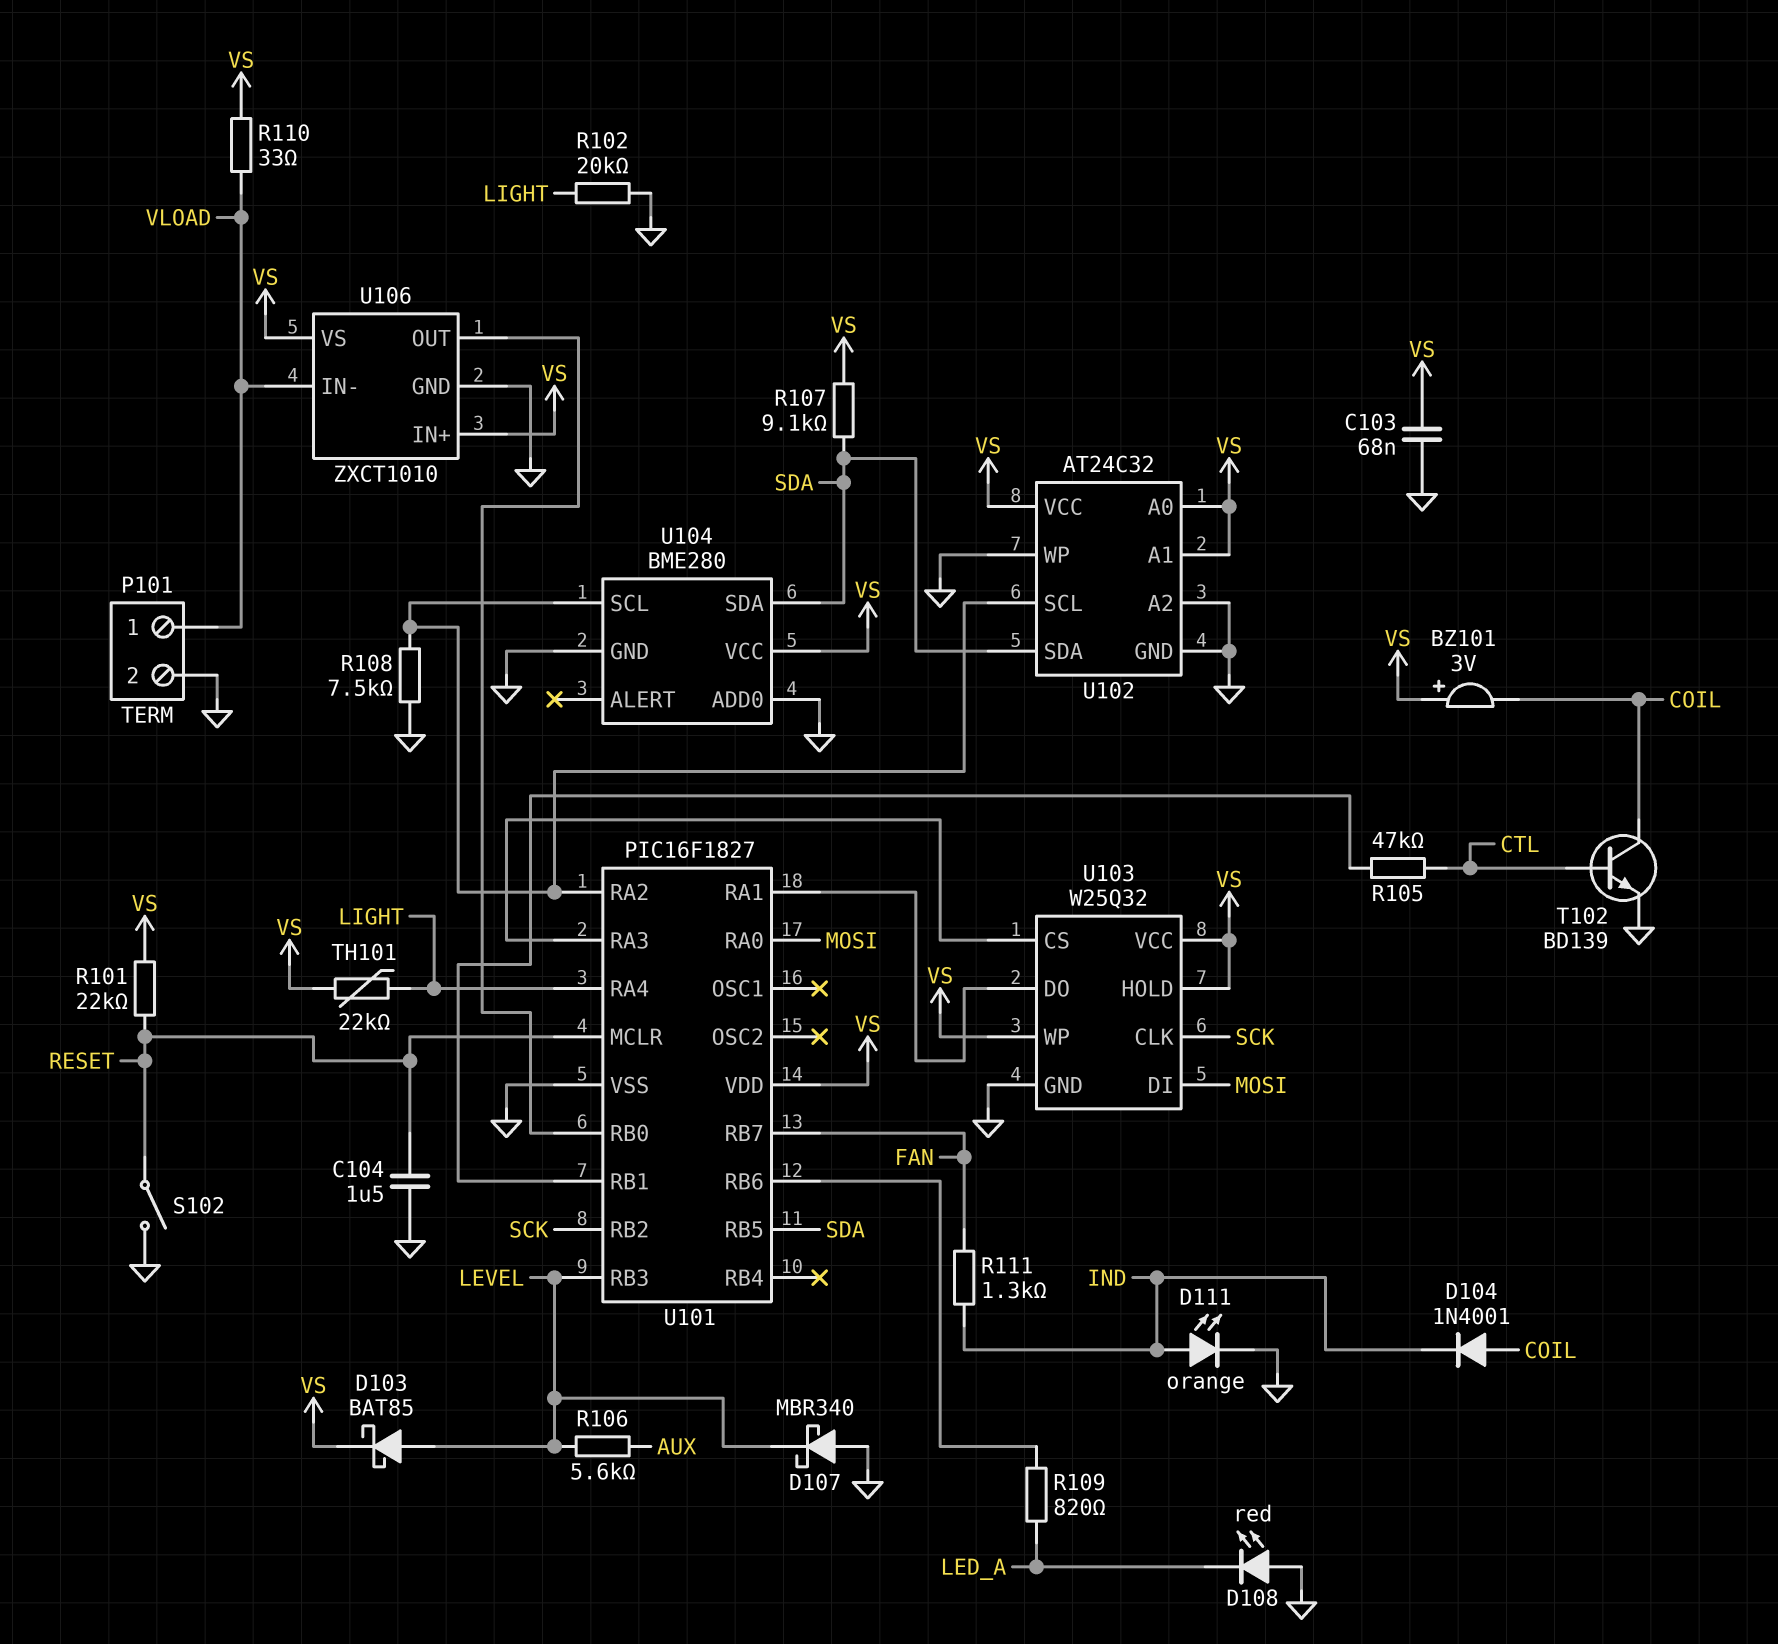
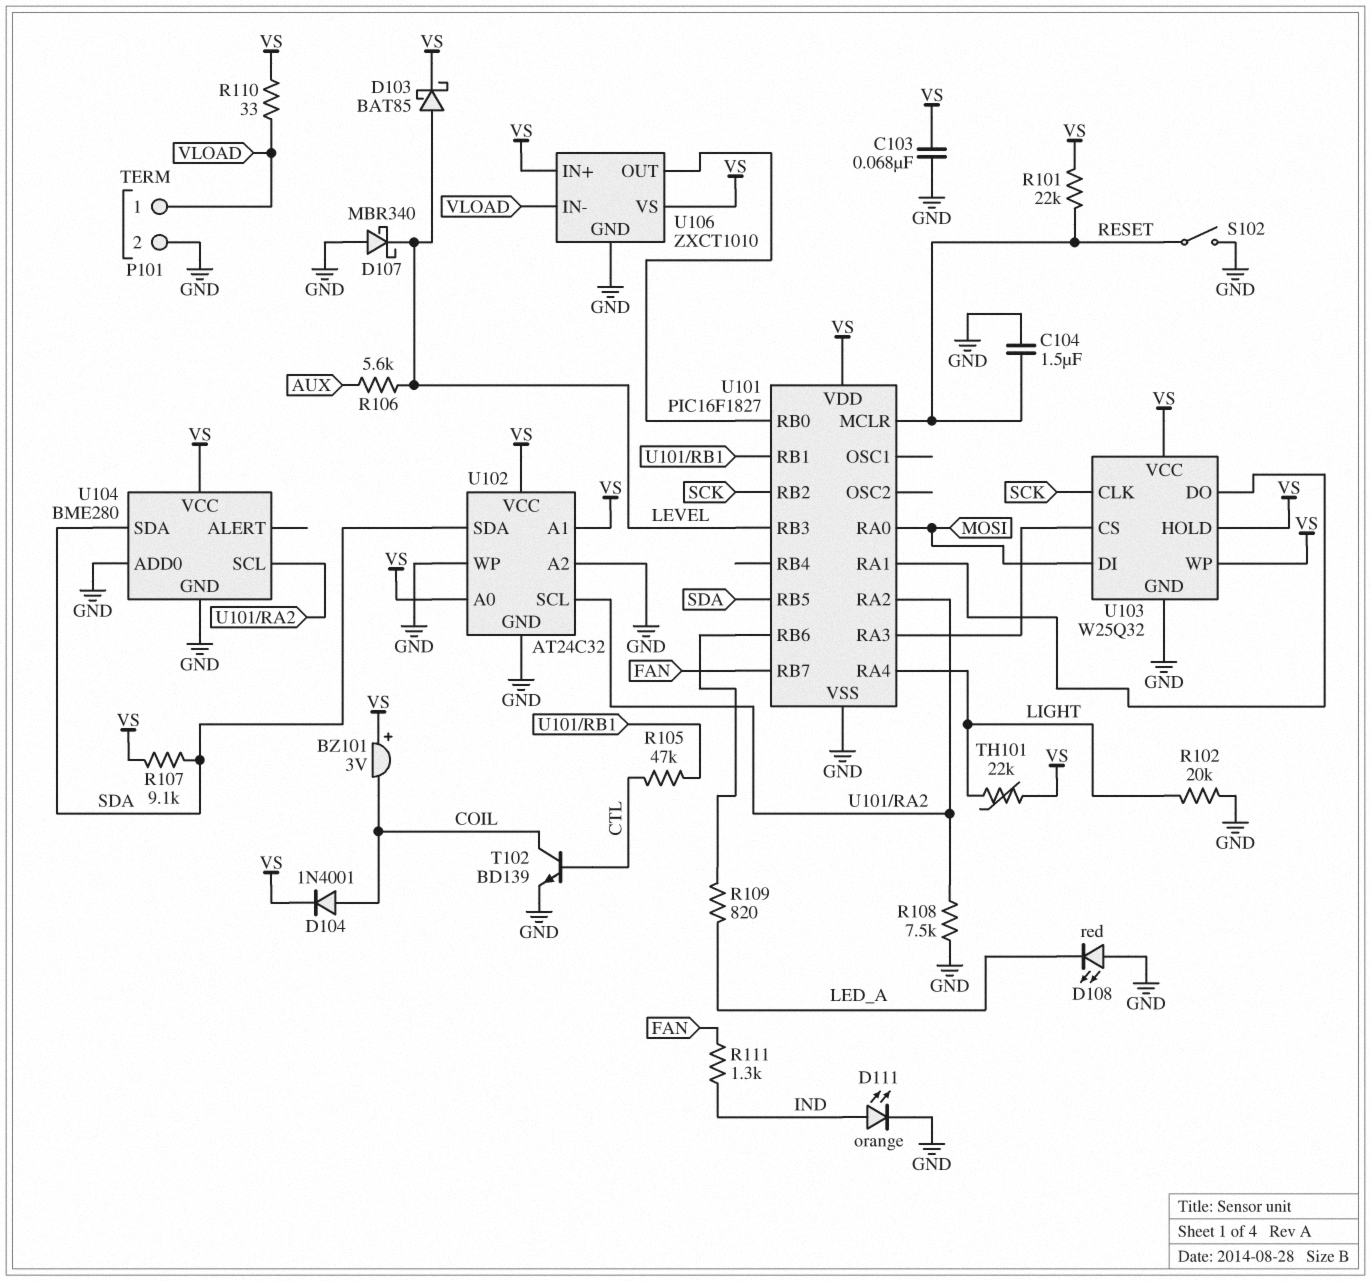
D104: diode 1N4001 (A COIL, K IND) -> diode 1N4001 (A COIL, K VS)

